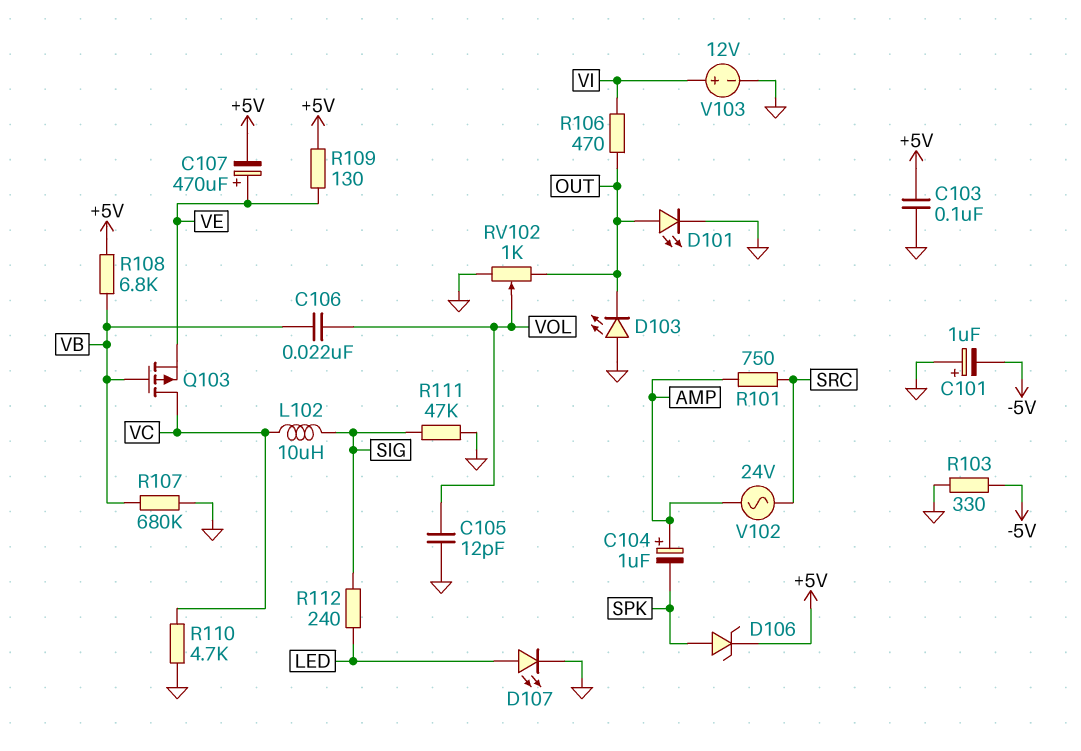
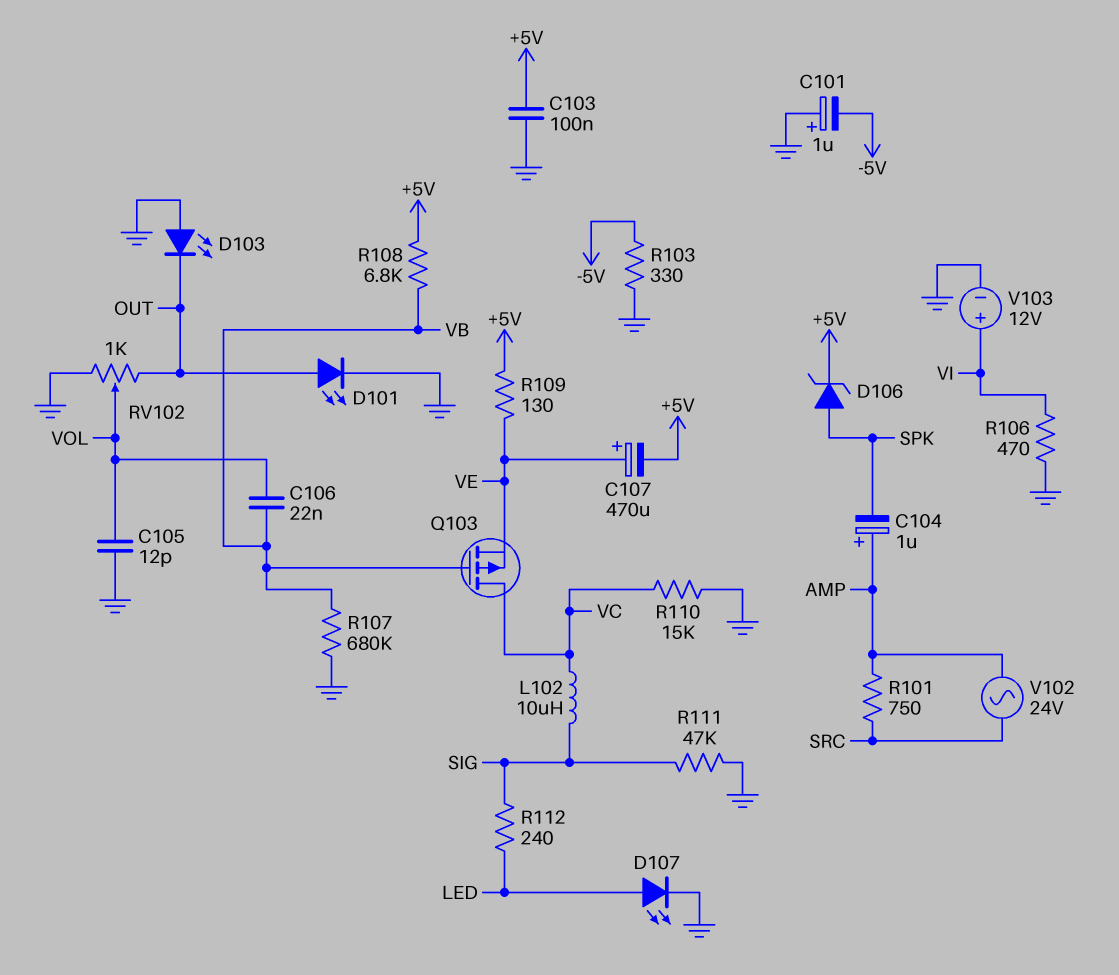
R106: 470 (OUT, VI) -> 470 (GND, VI)
R110: 4.7k (GND, VC) -> 15k (GND, VC)

